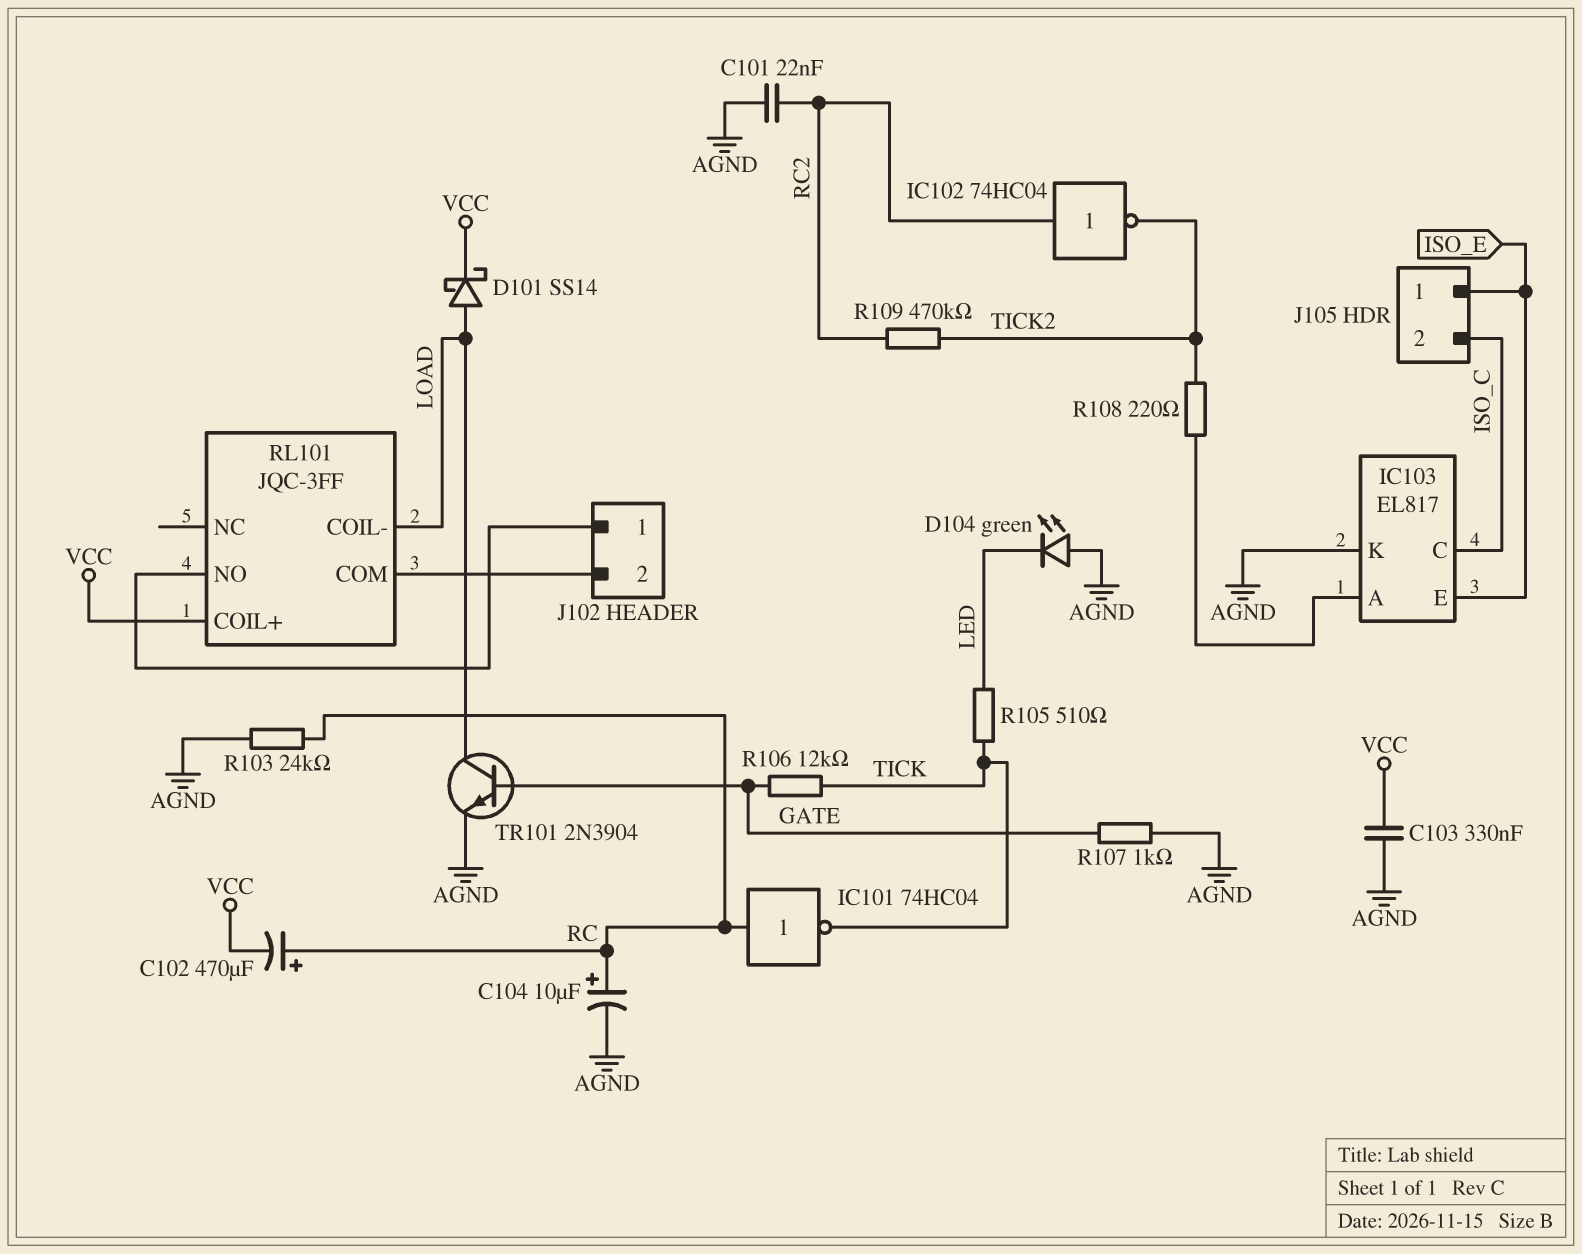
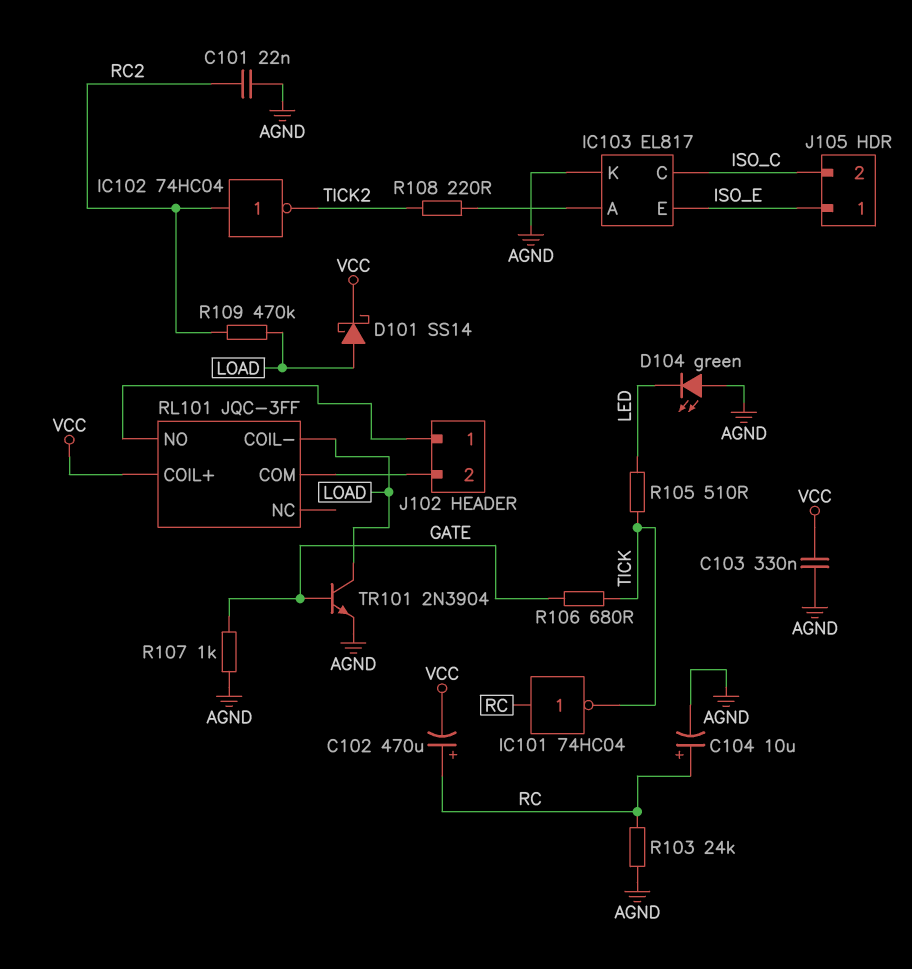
R106: 12k (GATE, TICK) -> 680 (GATE, TICK)
R109: 470k (RC2, TICK2) -> 470k (LOAD, RC2)

